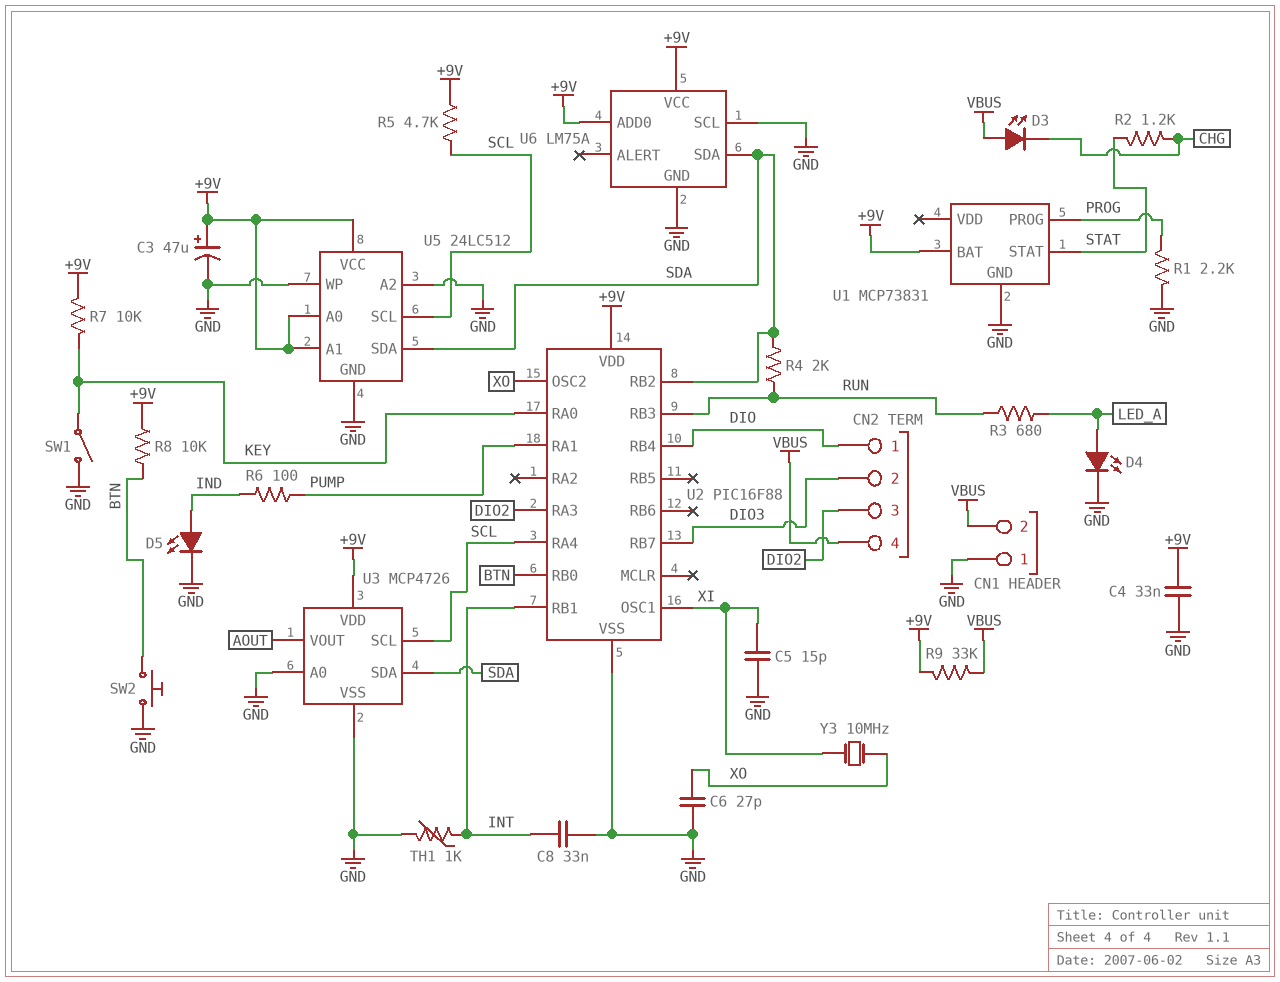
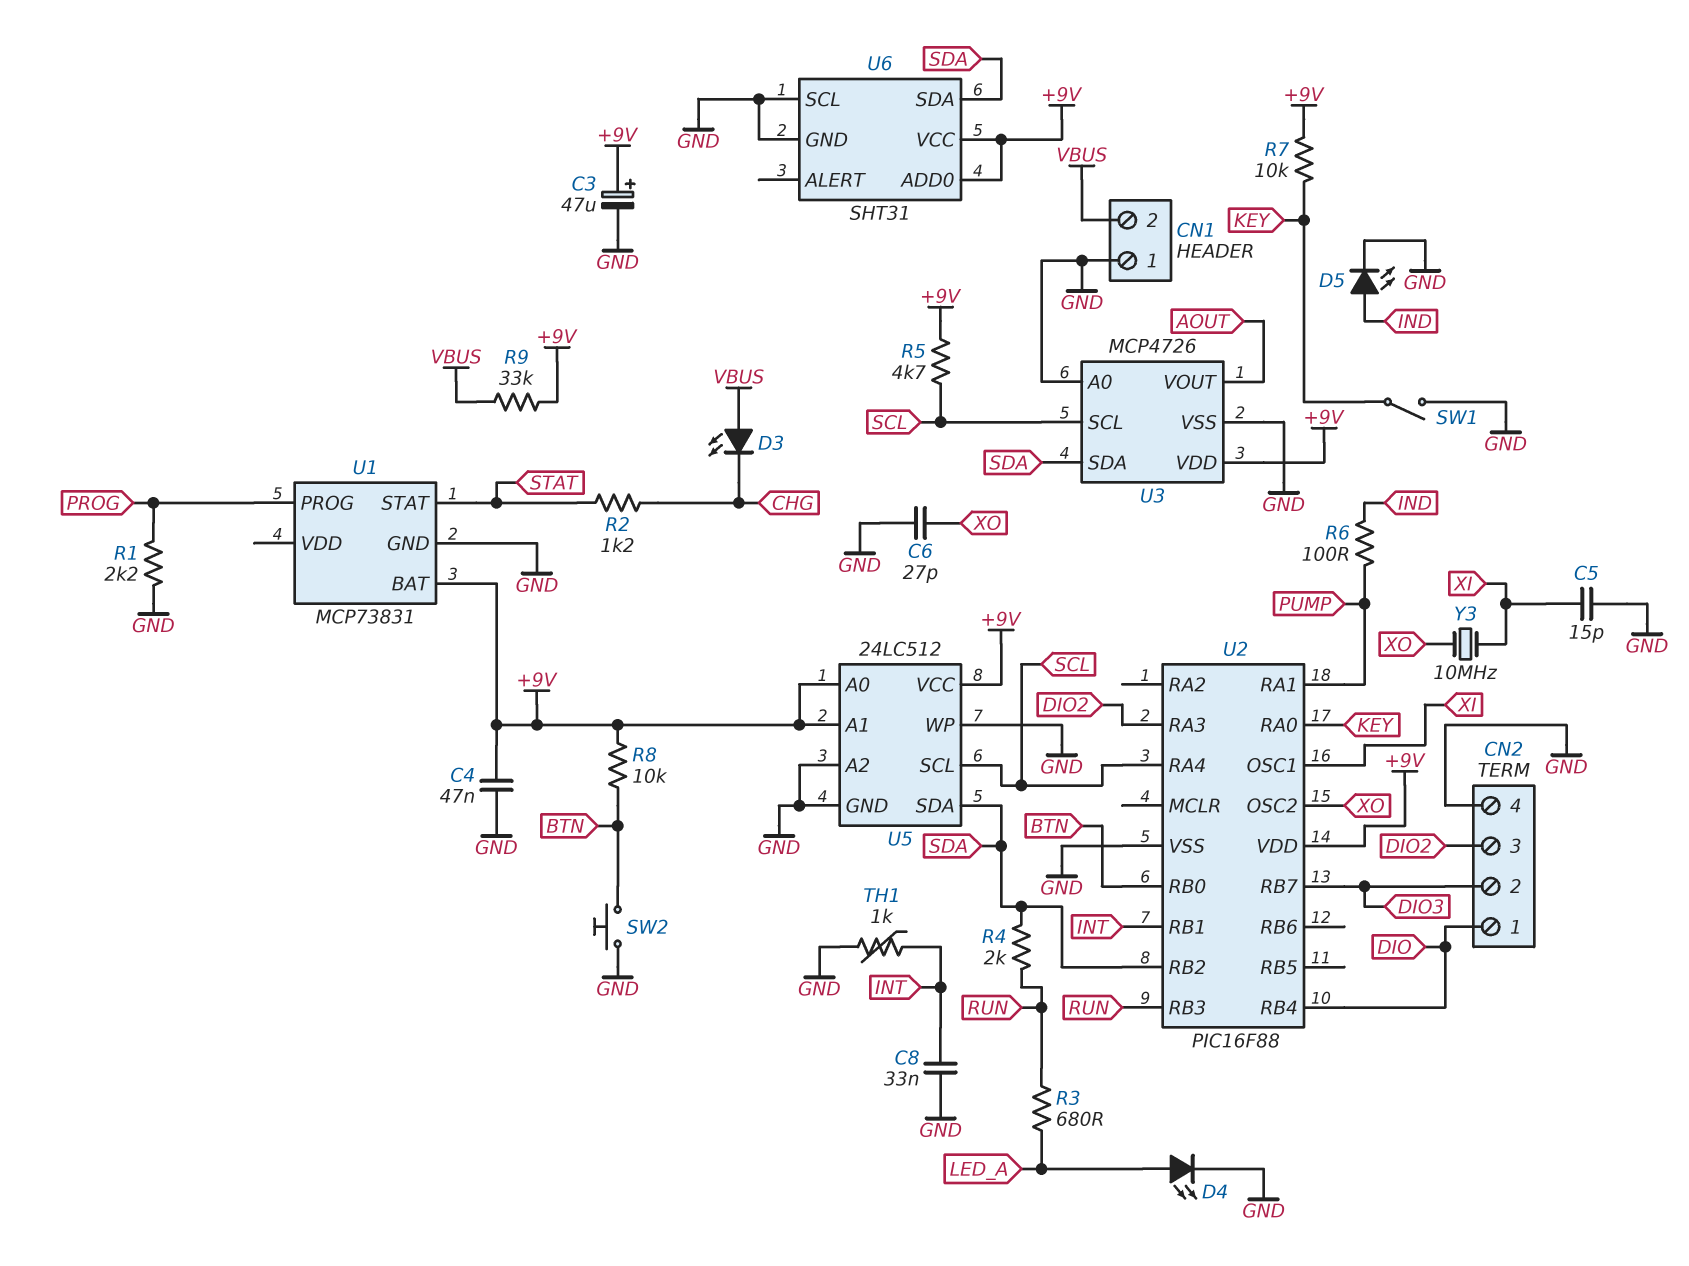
C4: 33nF (+9V, GND) -> 47nF (+9V, GND)
CN2 pin 4: VBUS -> GND
U6: LM75A -> SHT31

